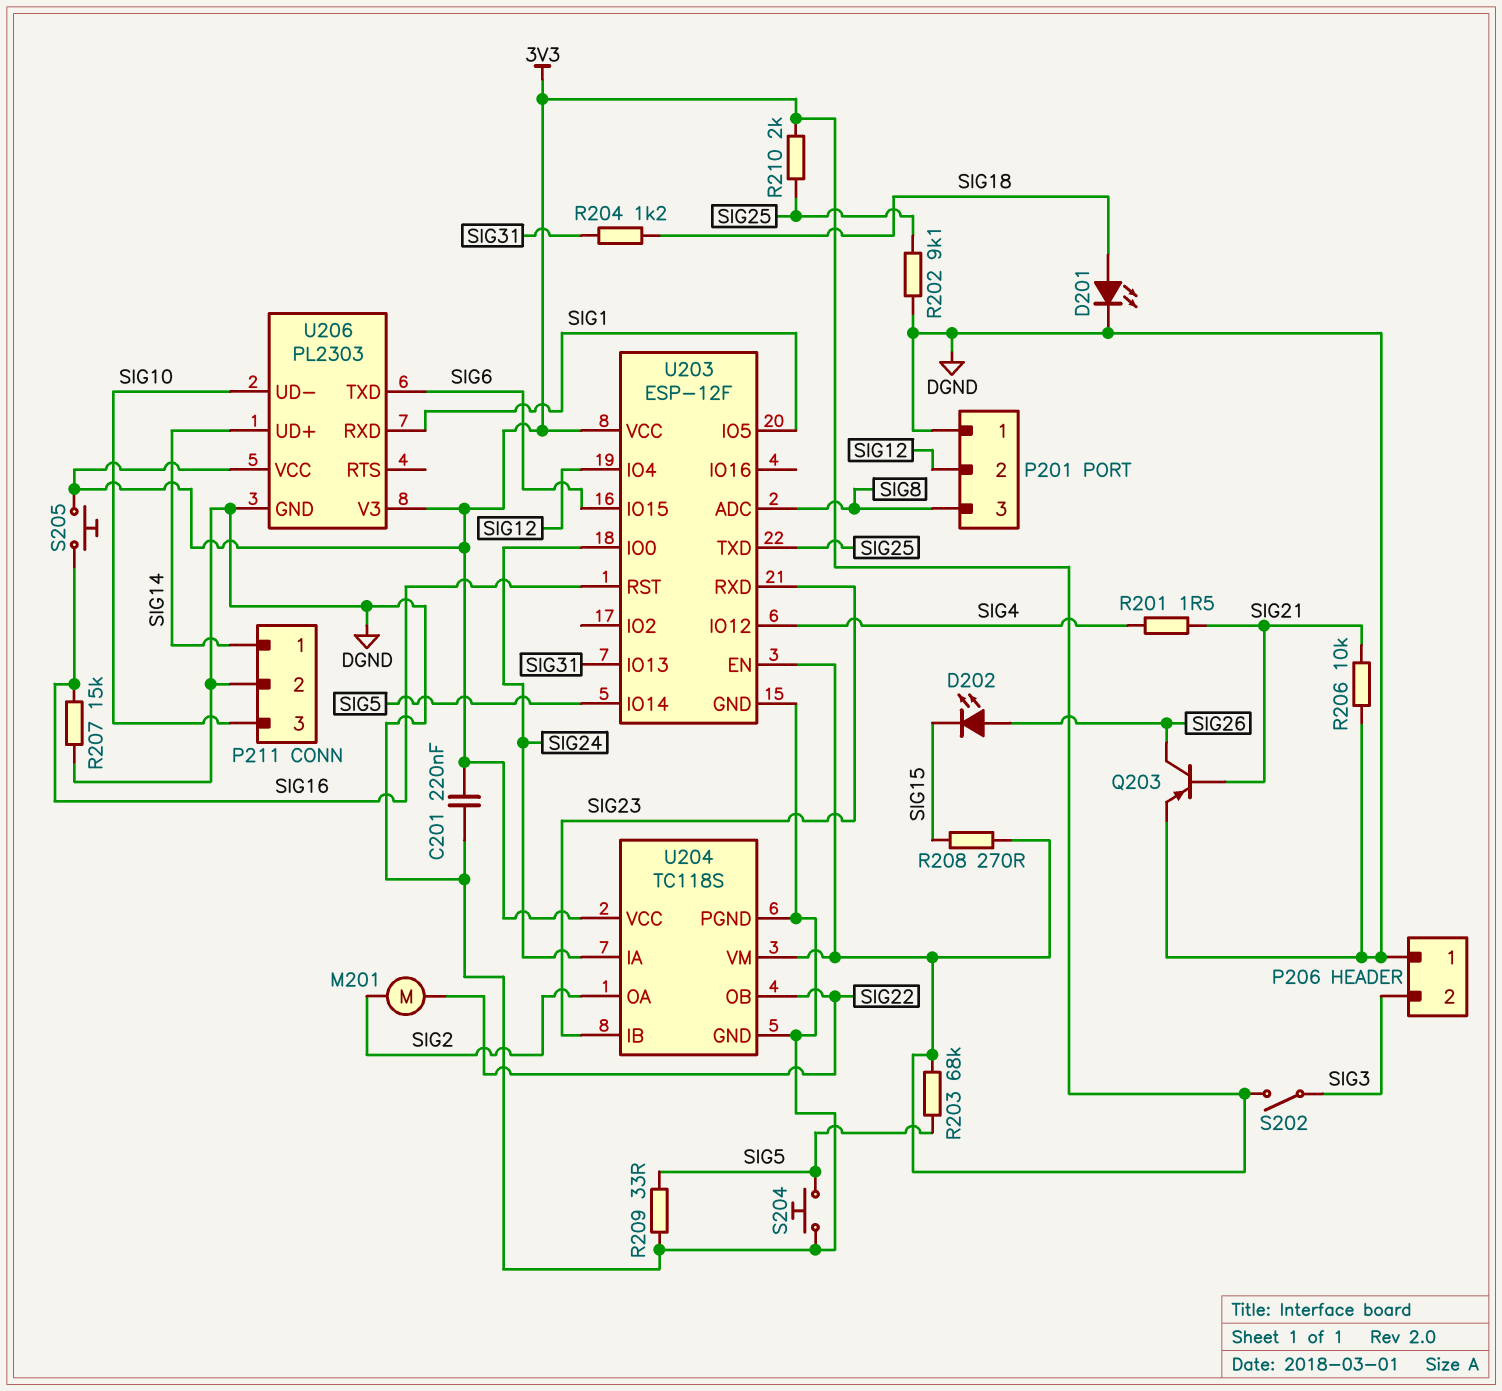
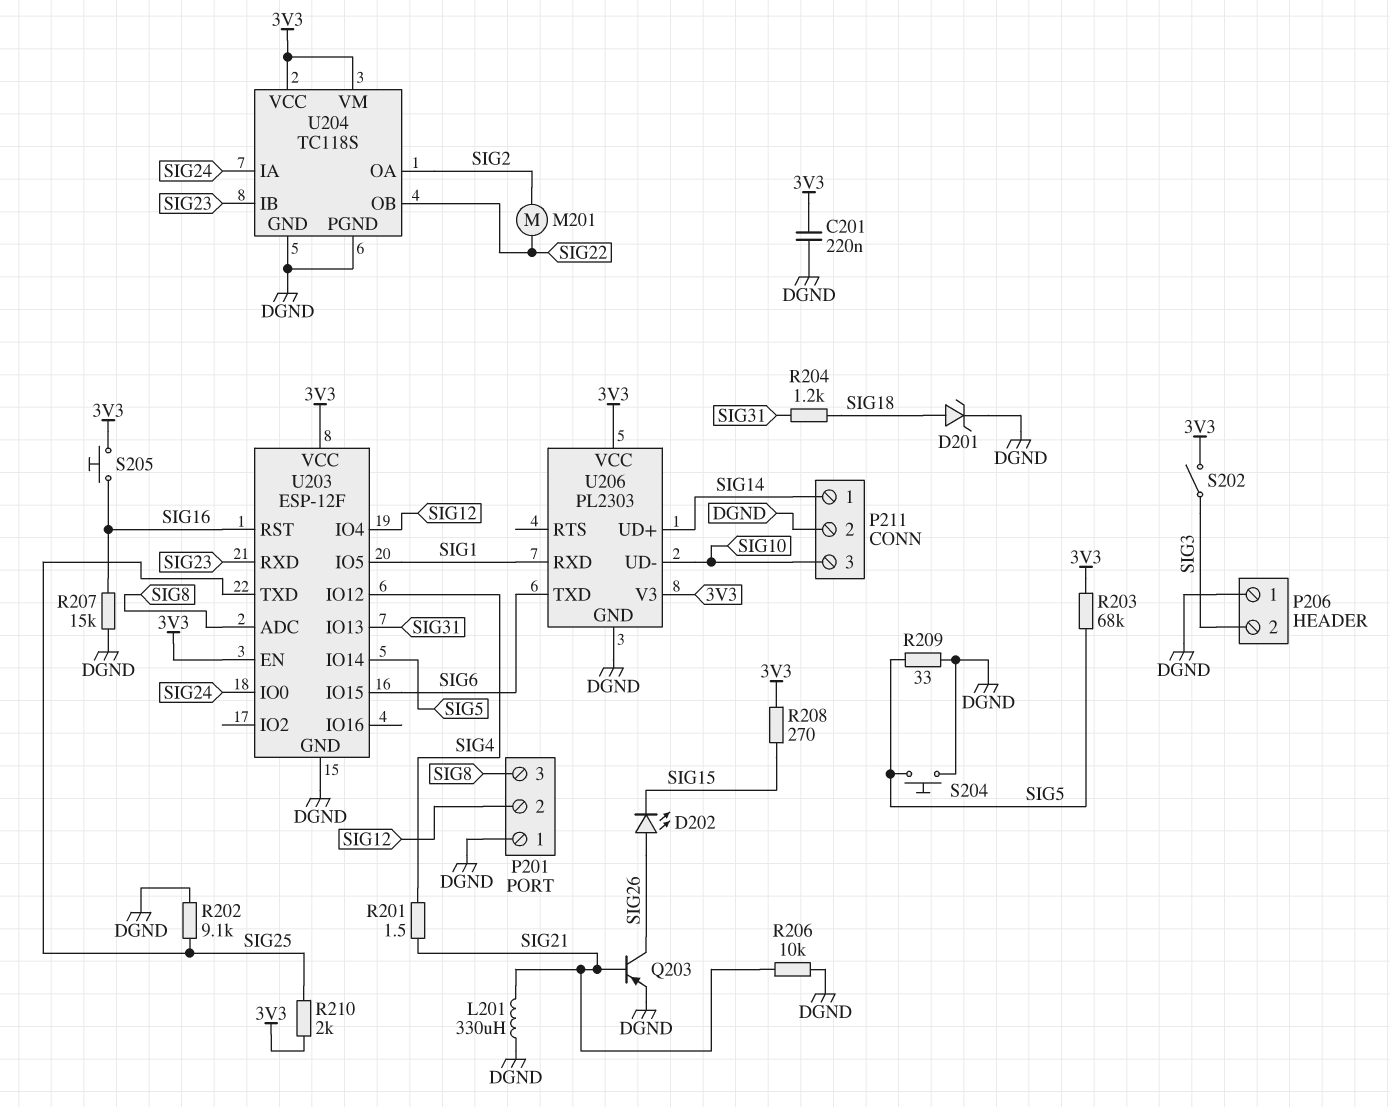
D201: LED (A SIG18, K DGND) -> zener (A SIG18, K DGND)
L201: none -> 330uH (DGND, SIG21)

